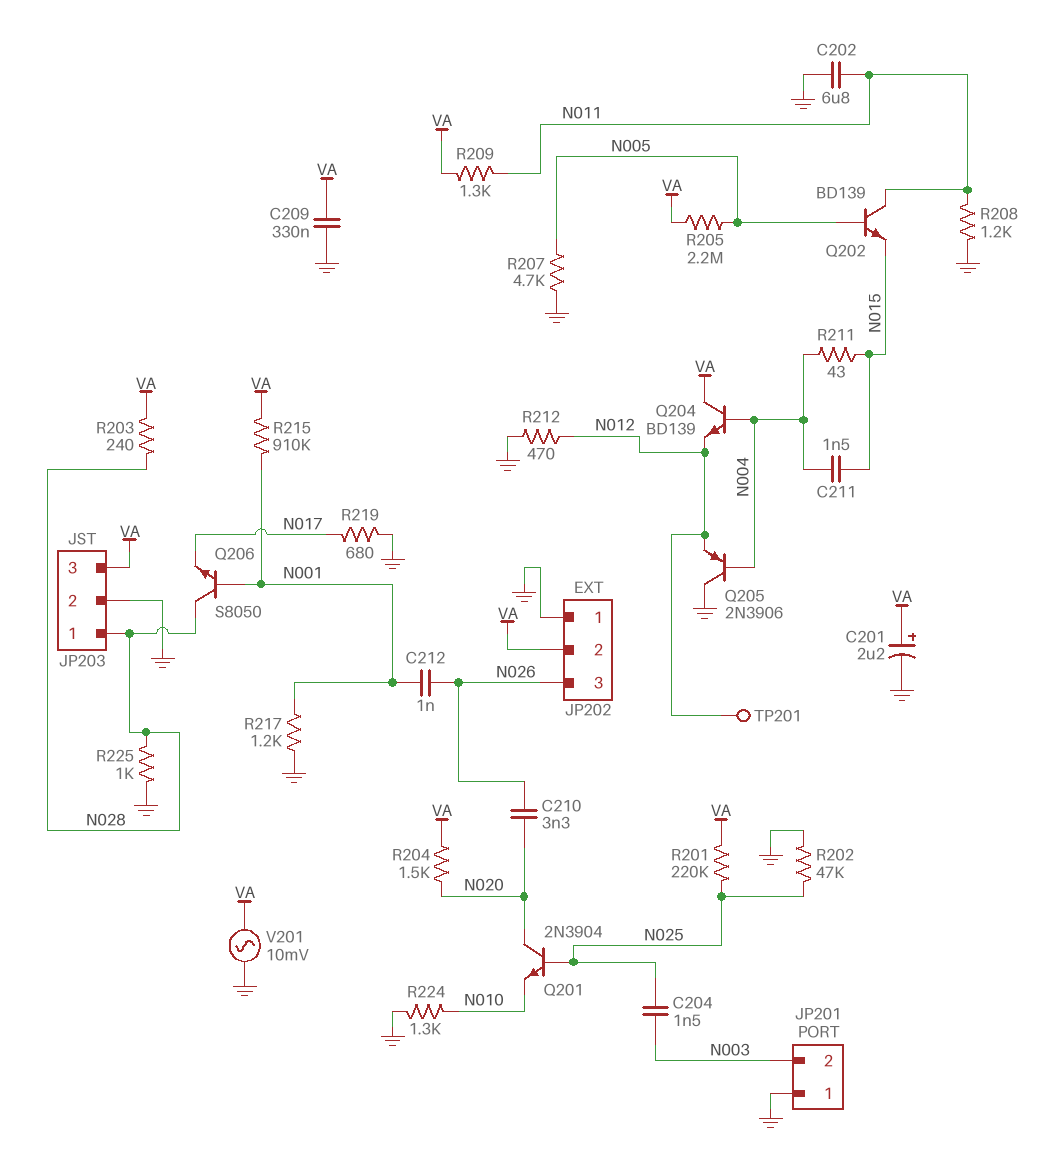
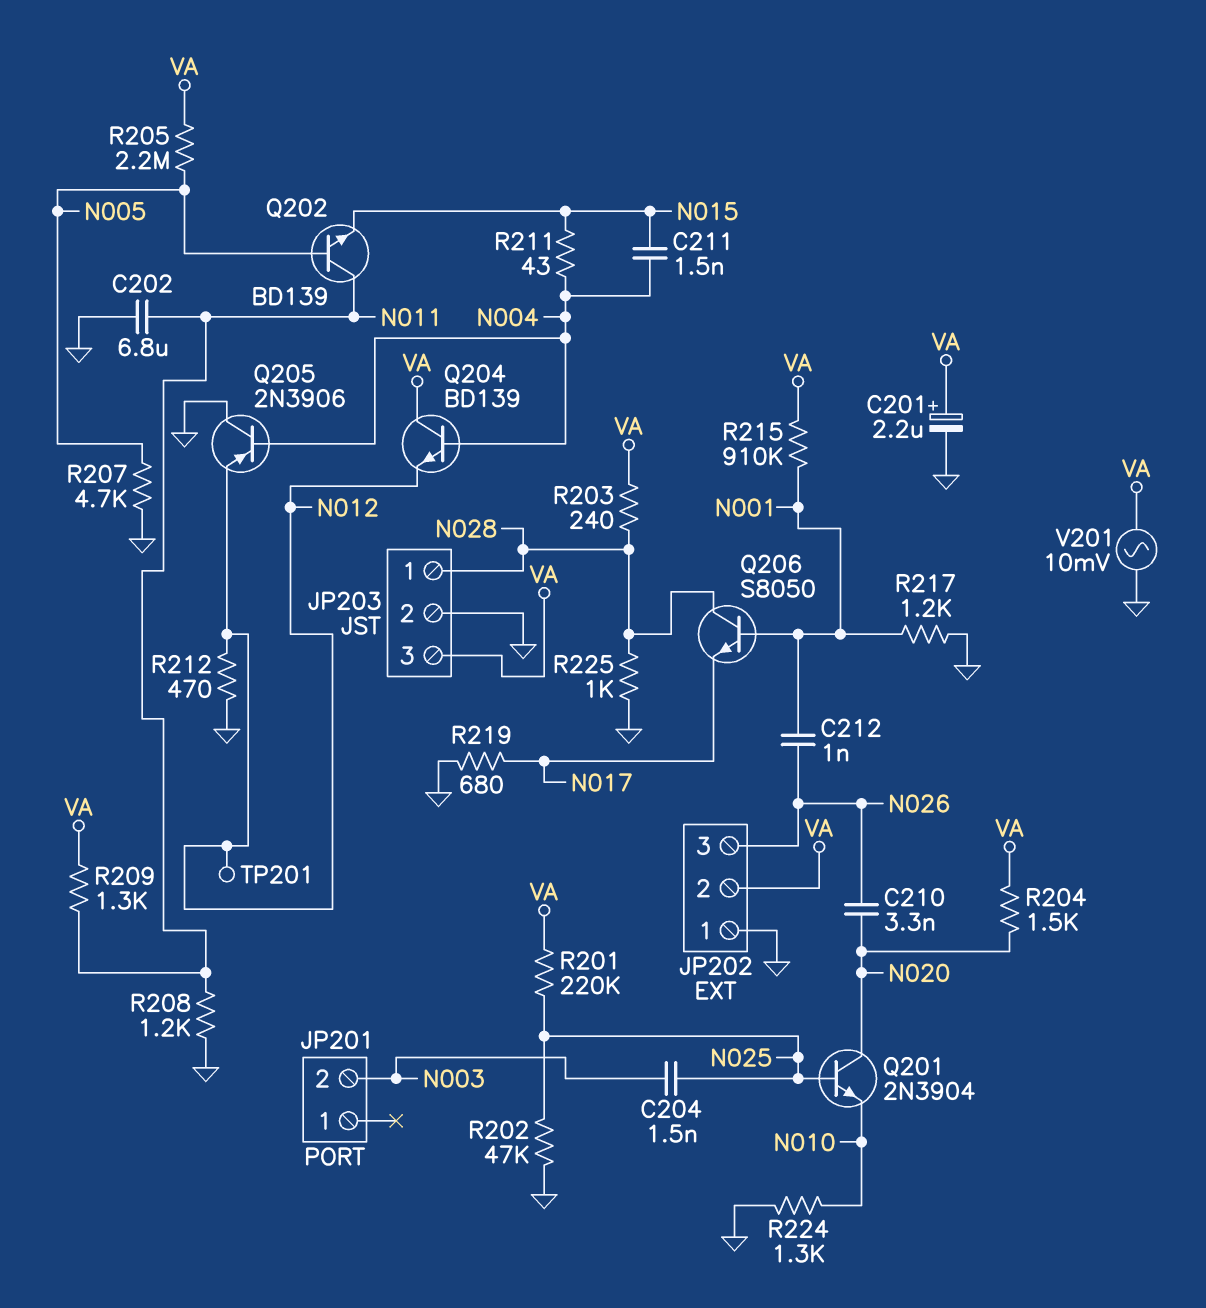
C209: 330nF (GND, VA) -> none
JP201 pin 1: GND -> none

